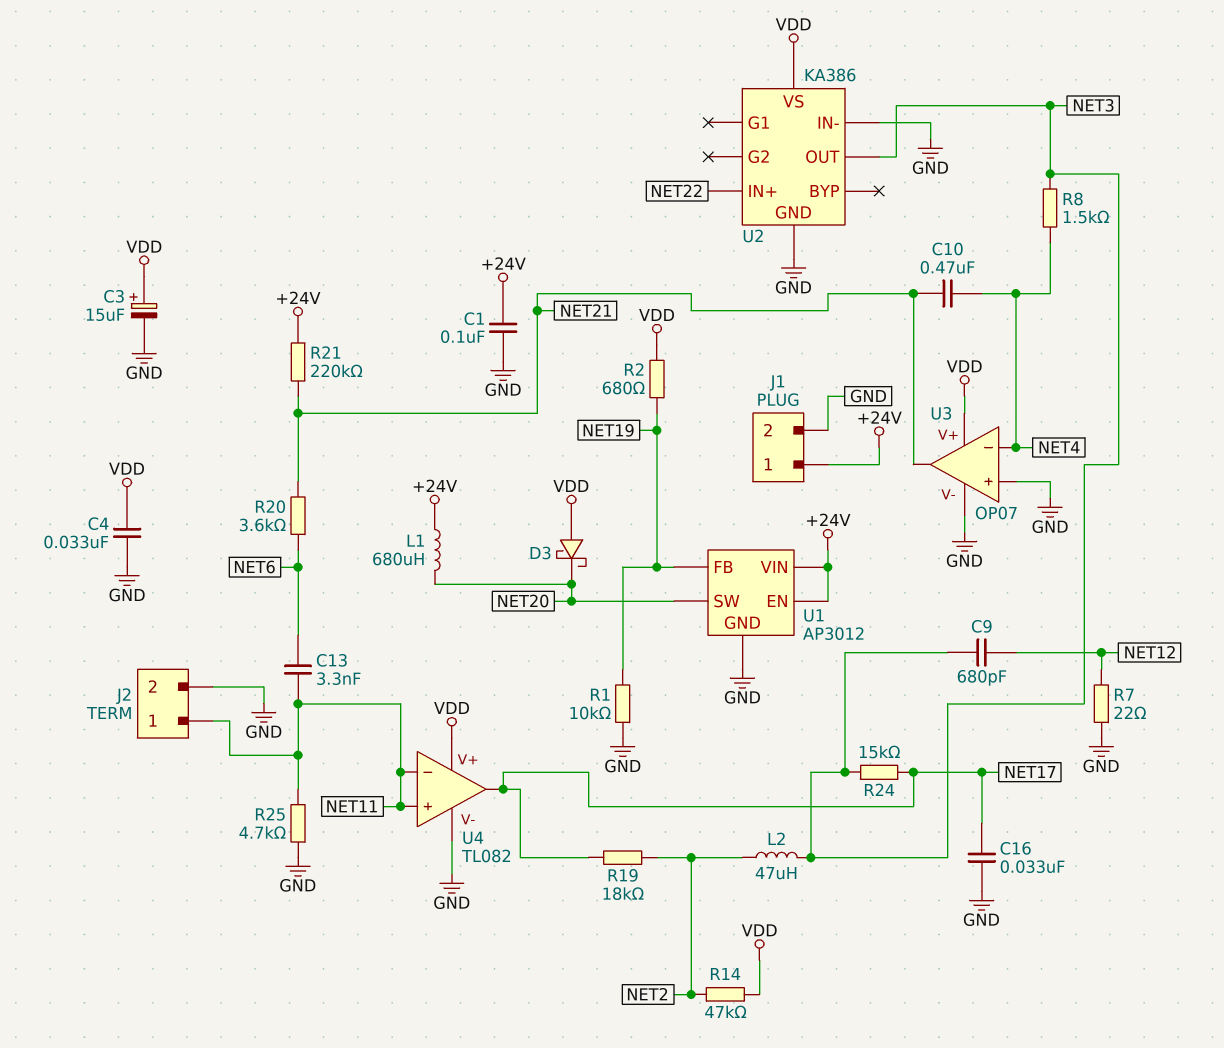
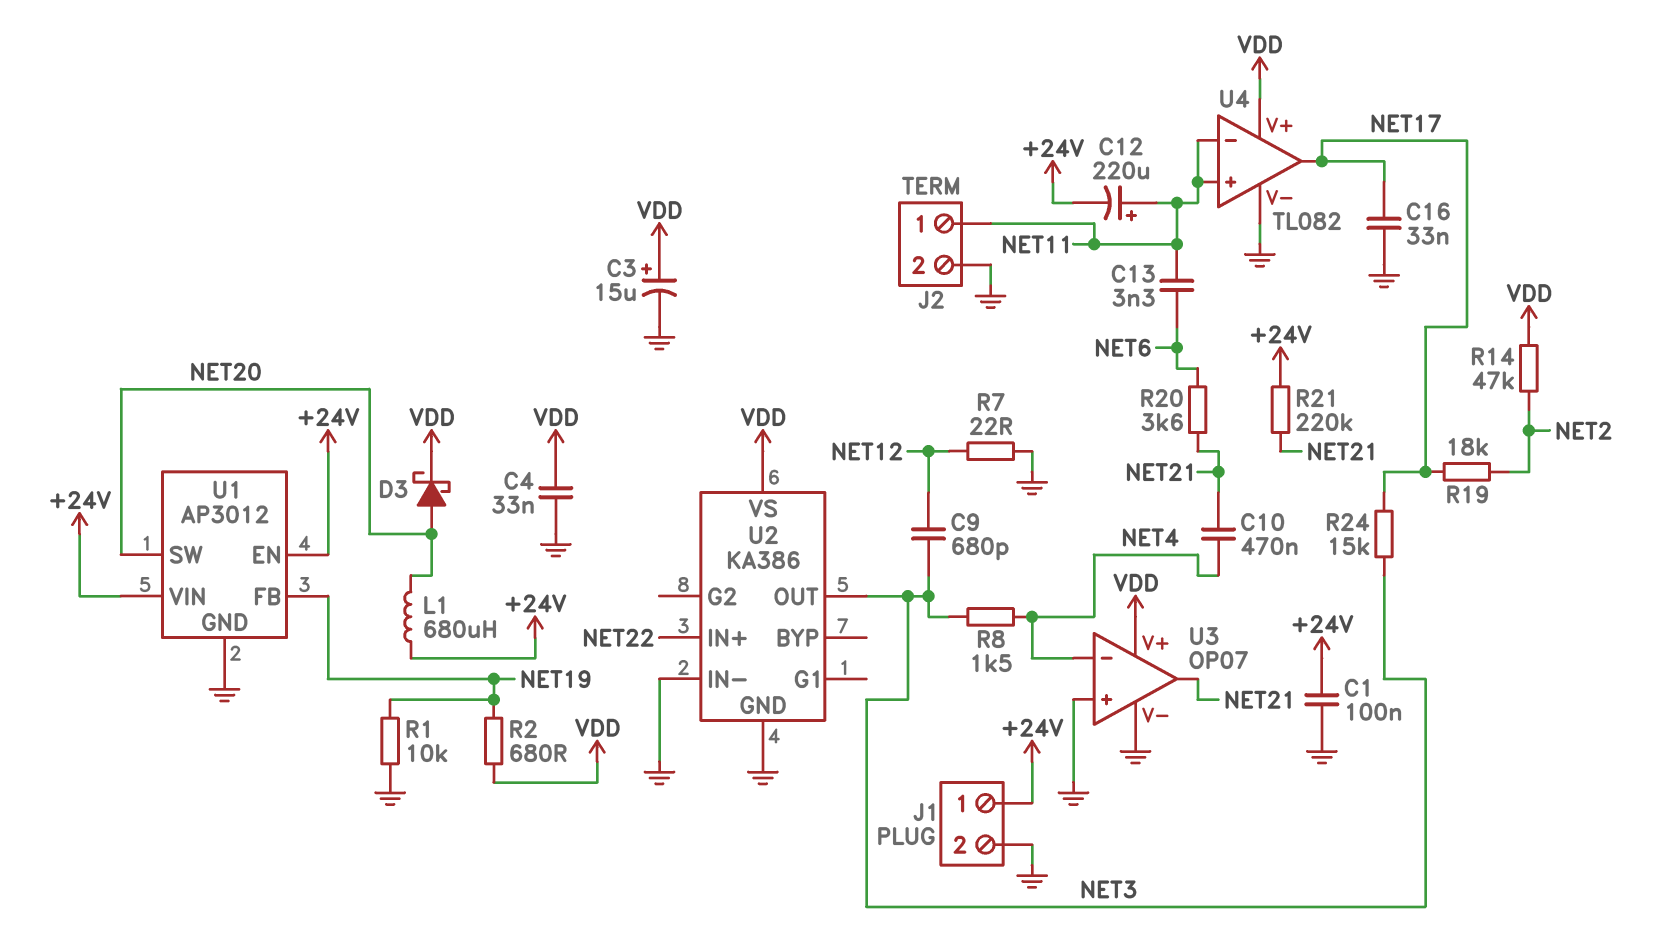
C12: none -> 220uF (plus NET11, minus +24V)
D3: schottky (A VDD, K NET20) -> schottky (A NET20, K VDD)
L2: 47uH (NET2, NET3) -> none
R25: 4.7k (GND, NET11) -> none

